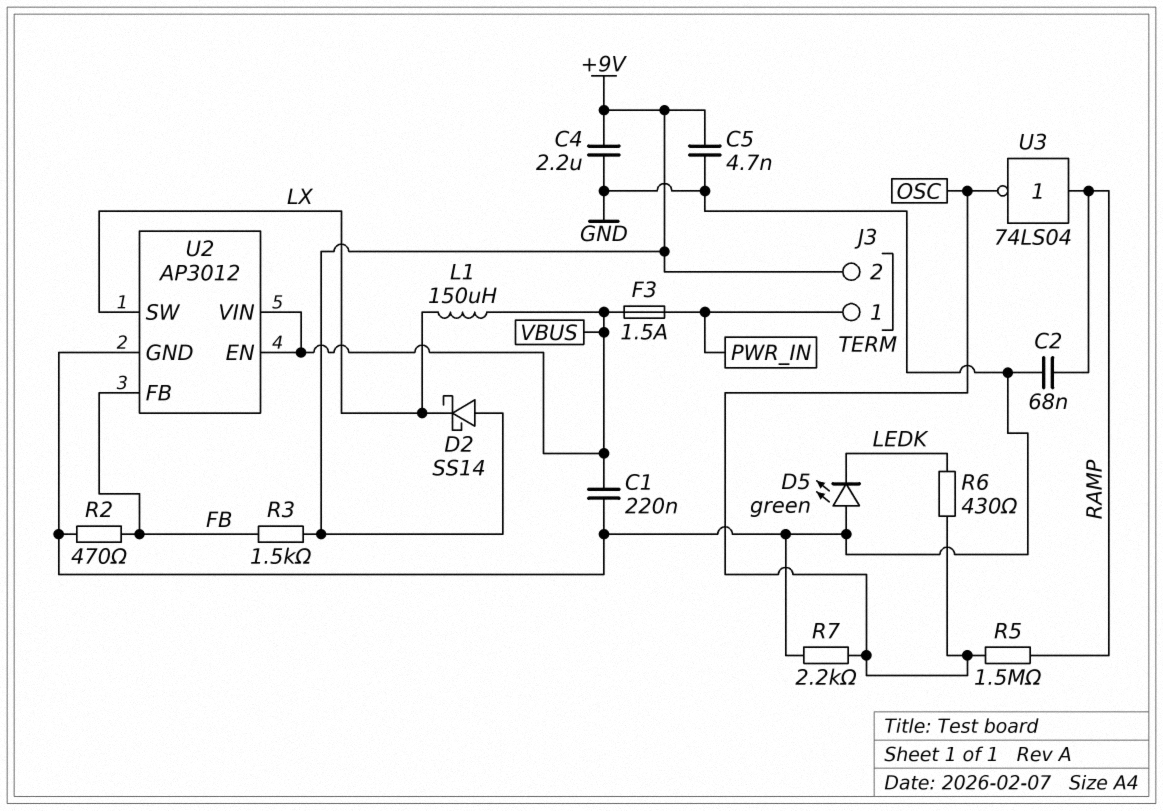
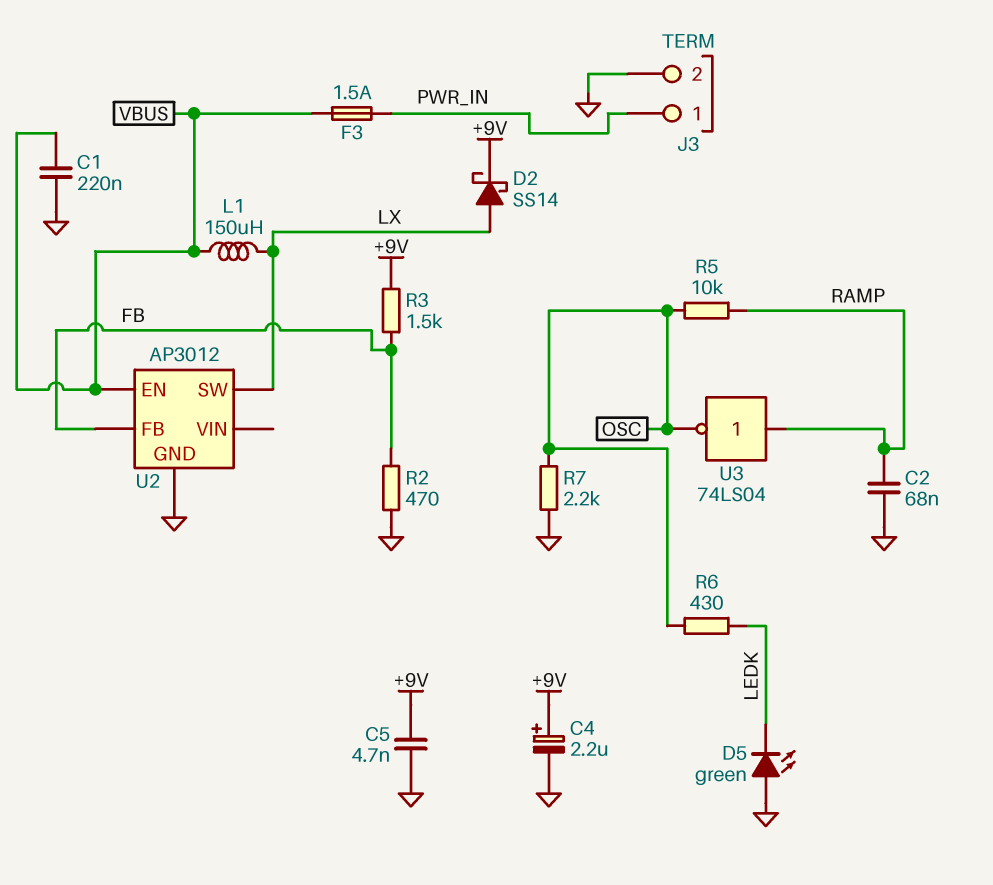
C4: 2.2uF (+9V, GND) -> 2.2uF (plus +9V, minus GND)
D2: schottky SS14 (A +9V, K LX) -> schottky SS14 (A LX, K +9V)
J3 pin 2: +9V -> GND
R5: 1.5M (OSC, RAMP) -> 10k (OSC, RAMP)
U2 pin VIN: VBUS -> none

